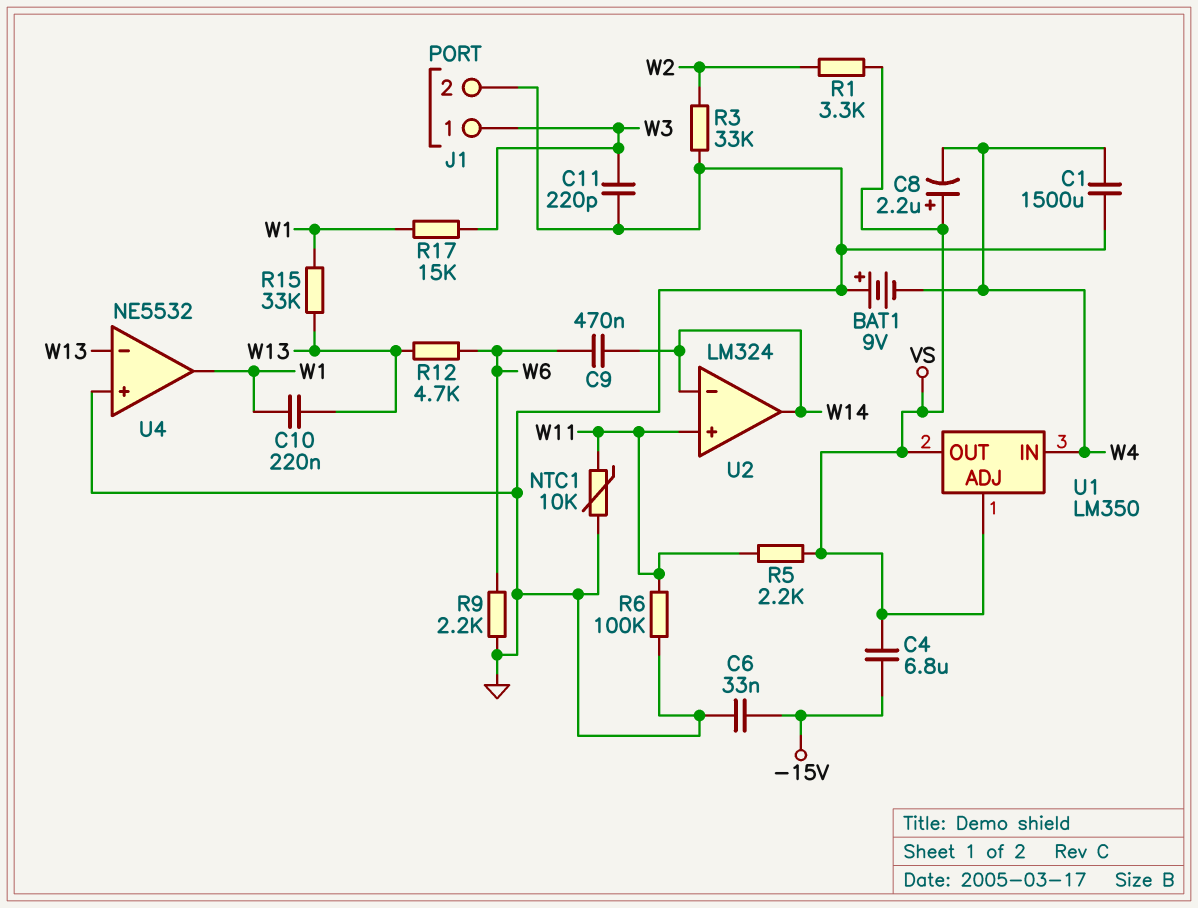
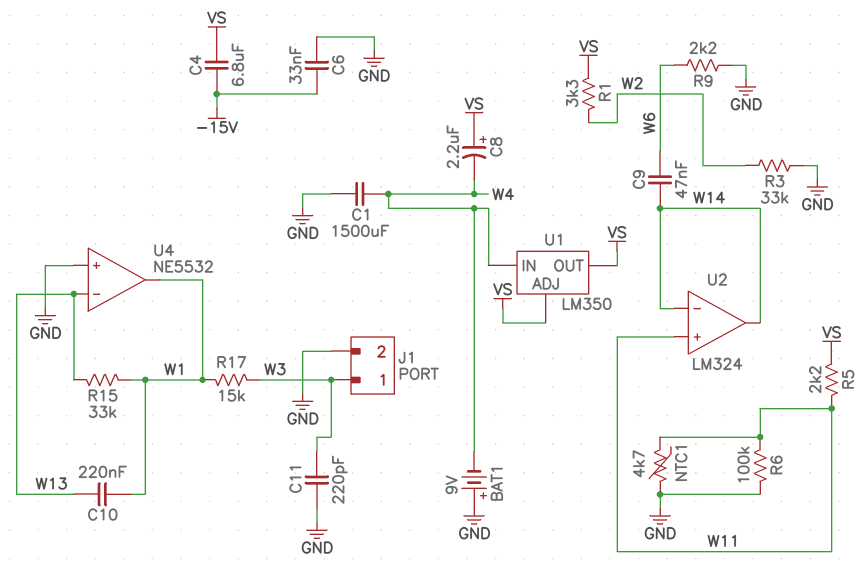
C9: 470nF (W6, W14) -> 47nF (W6, W14)
NTC1: 10k (GND, W11) -> 4.7k (GND, W11)
R12: 4.7k (W6, W13) -> none

